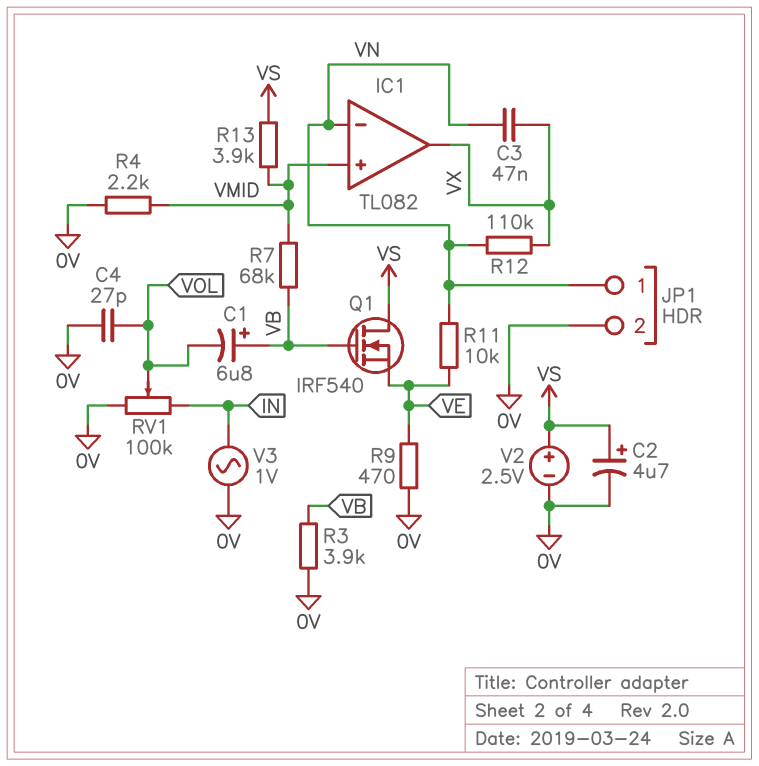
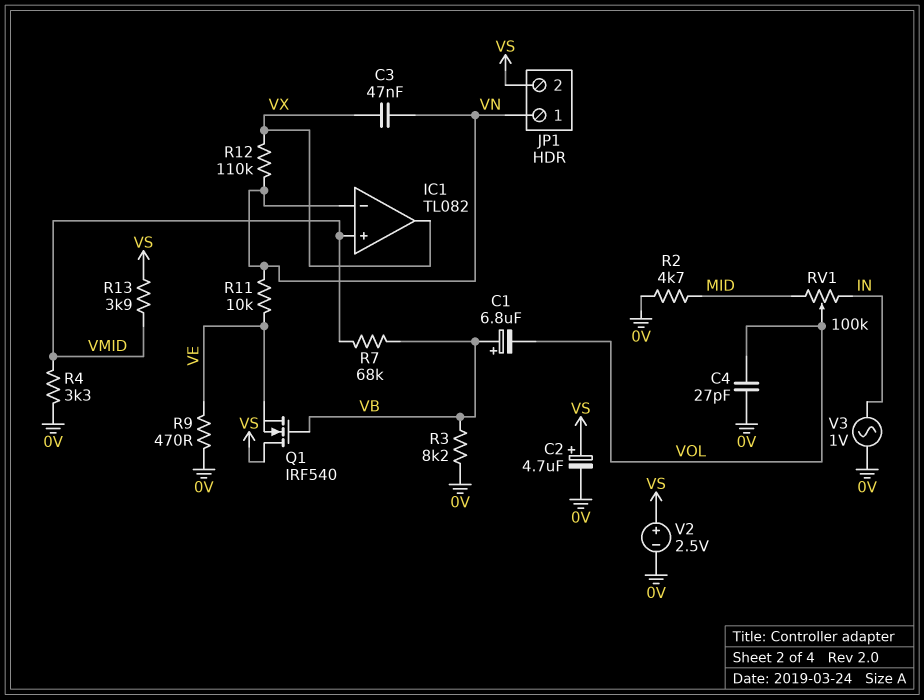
JP1 pin 2: 0V -> VS
R2: none -> 4.7k (0V, MID)
R3: 3.9k (0V, VB) -> 8.2k (0V, VB)
R4: 2.2k (0V, VMID) -> 3.3k (0V, VMID)
RV1: 100k (0V, IN, wiper VOL) -> 100k (IN, MID, wiper VOL)

